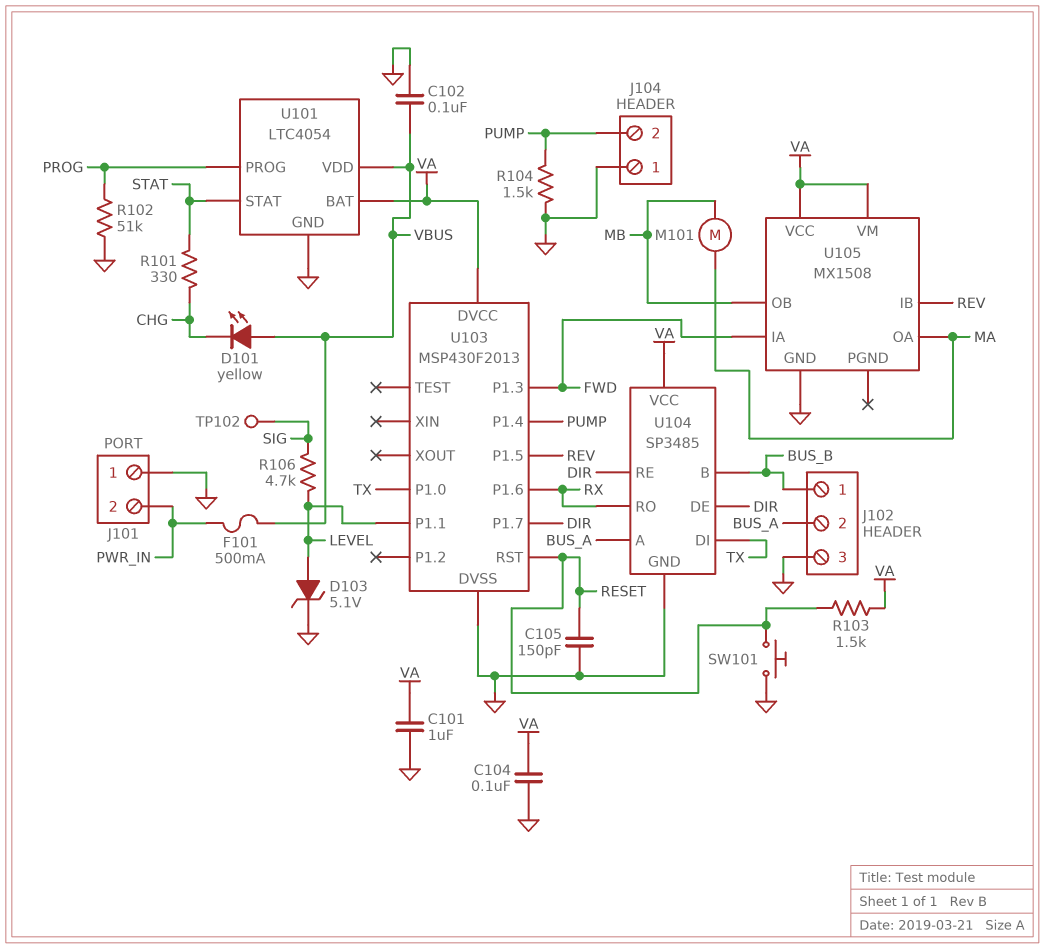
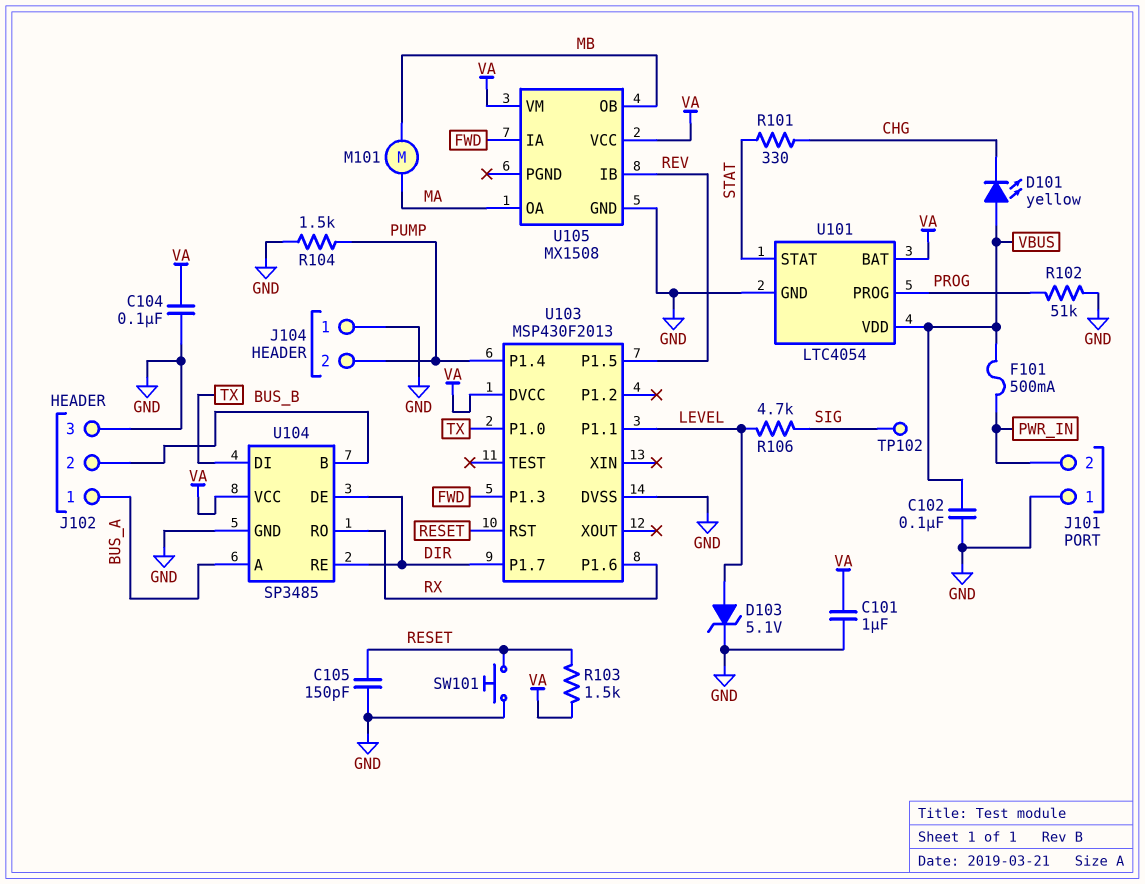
J102 pin 1: BUS_B -> BUS_A
J102 pin 2: BUS_A -> BUS_B

